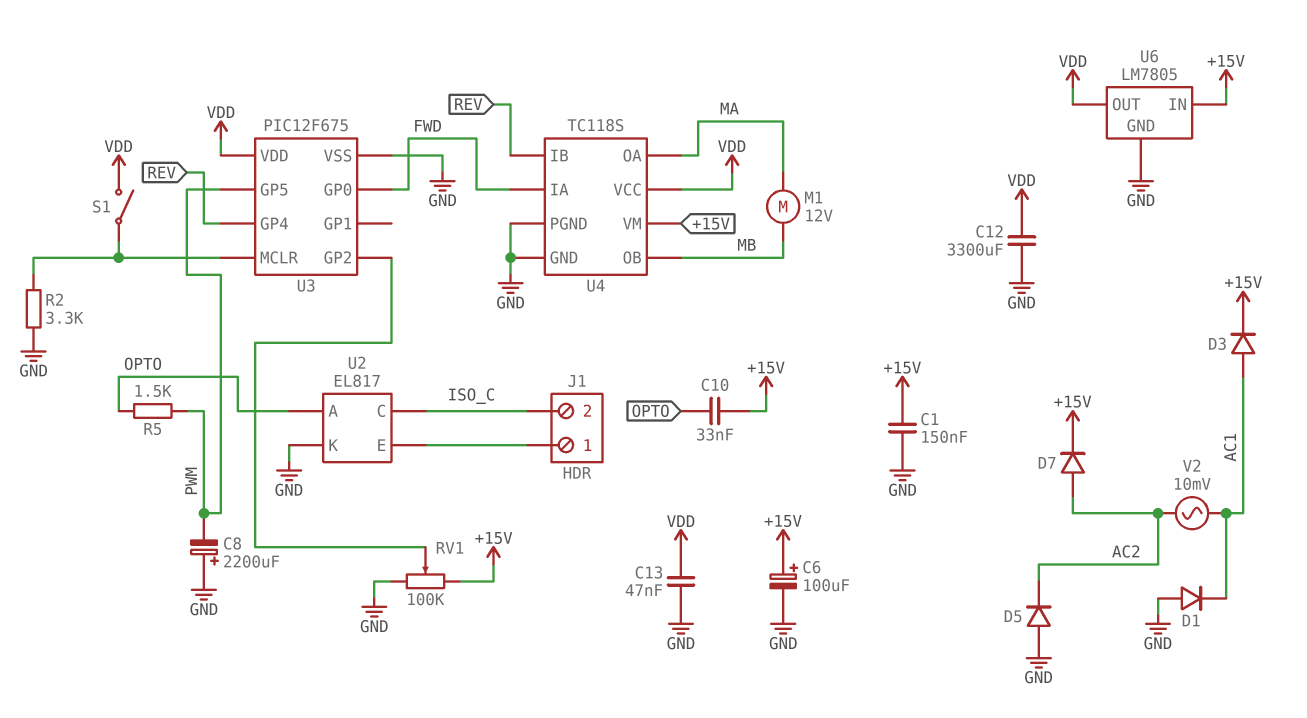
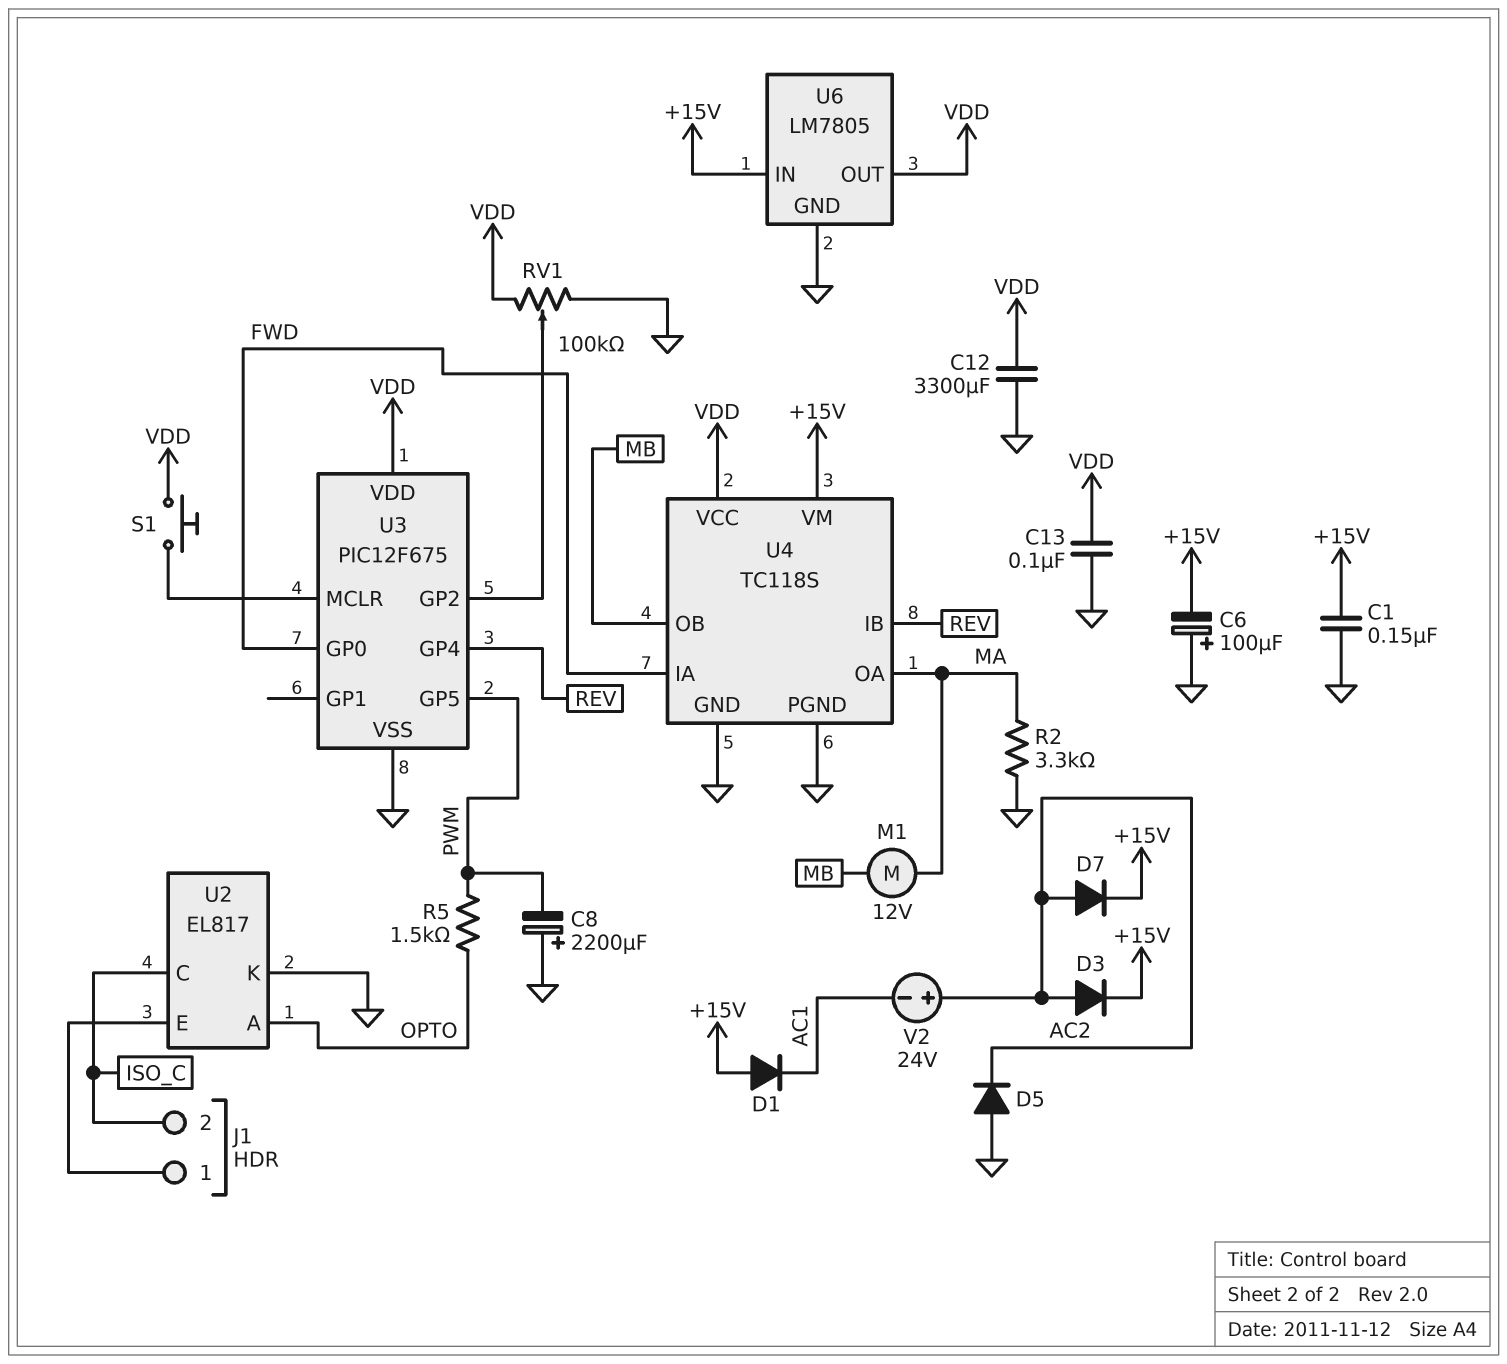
C6: 100uF (plus +15V, minus GND) -> 100uF (plus GND, minus +15V)
C10: 33nF (+15V, OPTO) -> none
C13: 47nF (GND, VDD) -> 100nF (GND, VDD)
D1: diode (A GND, K AC1) -> diode (A +15V, K AC1)
D3: diode (A AC1, K +15V) -> diode (A AC2, K +15V)
R2: 3.3k (GND, U3/MCLR) -> 3.3k (GND, MA)
RV1: 100k (+15V, GND, wiper U3/GP2) -> 100k (GND, VDD, wiper U3/GP2)
S1: switch (U3/MCLR, VDD) -> button (U3/MCLR, VDD)
V2: AC 10mV (AC1, AC2) -> 24V (plus AC2, minus AC1)

